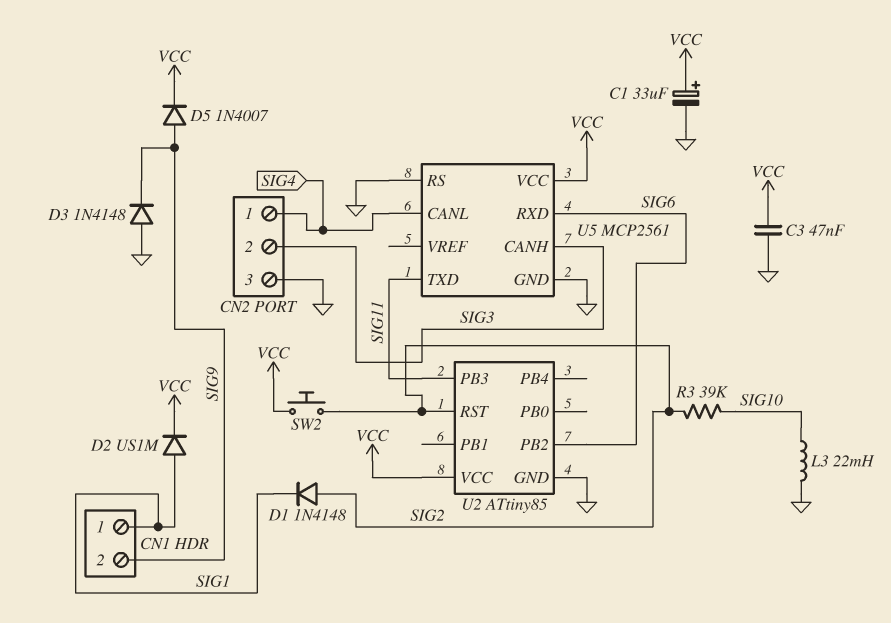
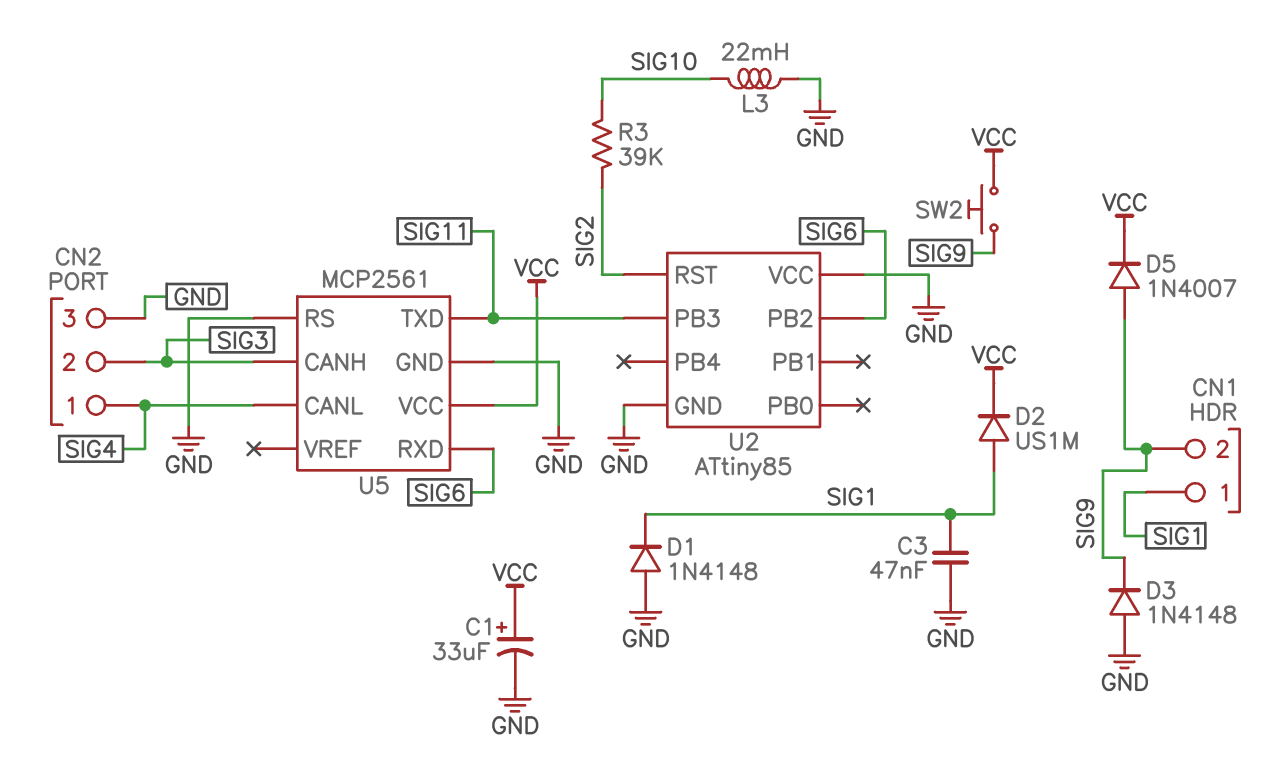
C3: 47nF (GND, VCC) -> 47nF (GND, SIG1)
D1: diode 1N4148 (A SIG2, K SIG1) -> diode 1N4148 (A GND, K SIG1)
SW2: button (SIG2, VCC) -> button (SIG9, VCC)
U2 pin VCC: VCC -> GND

